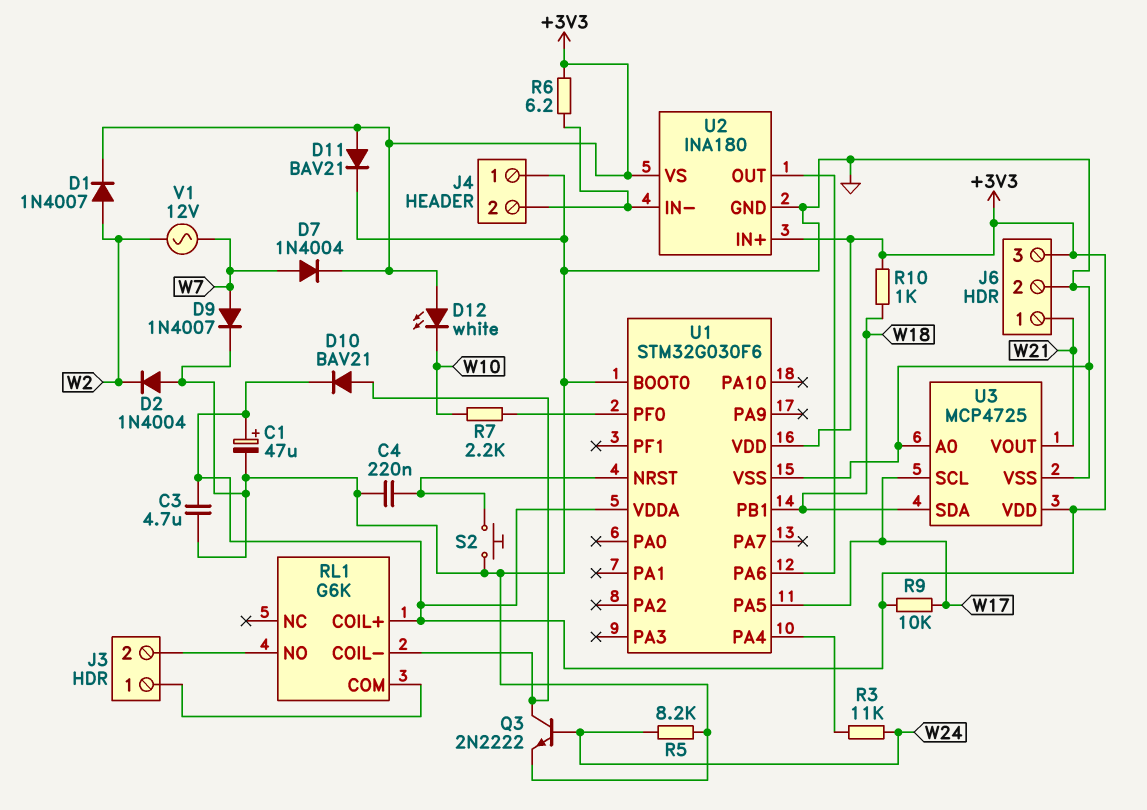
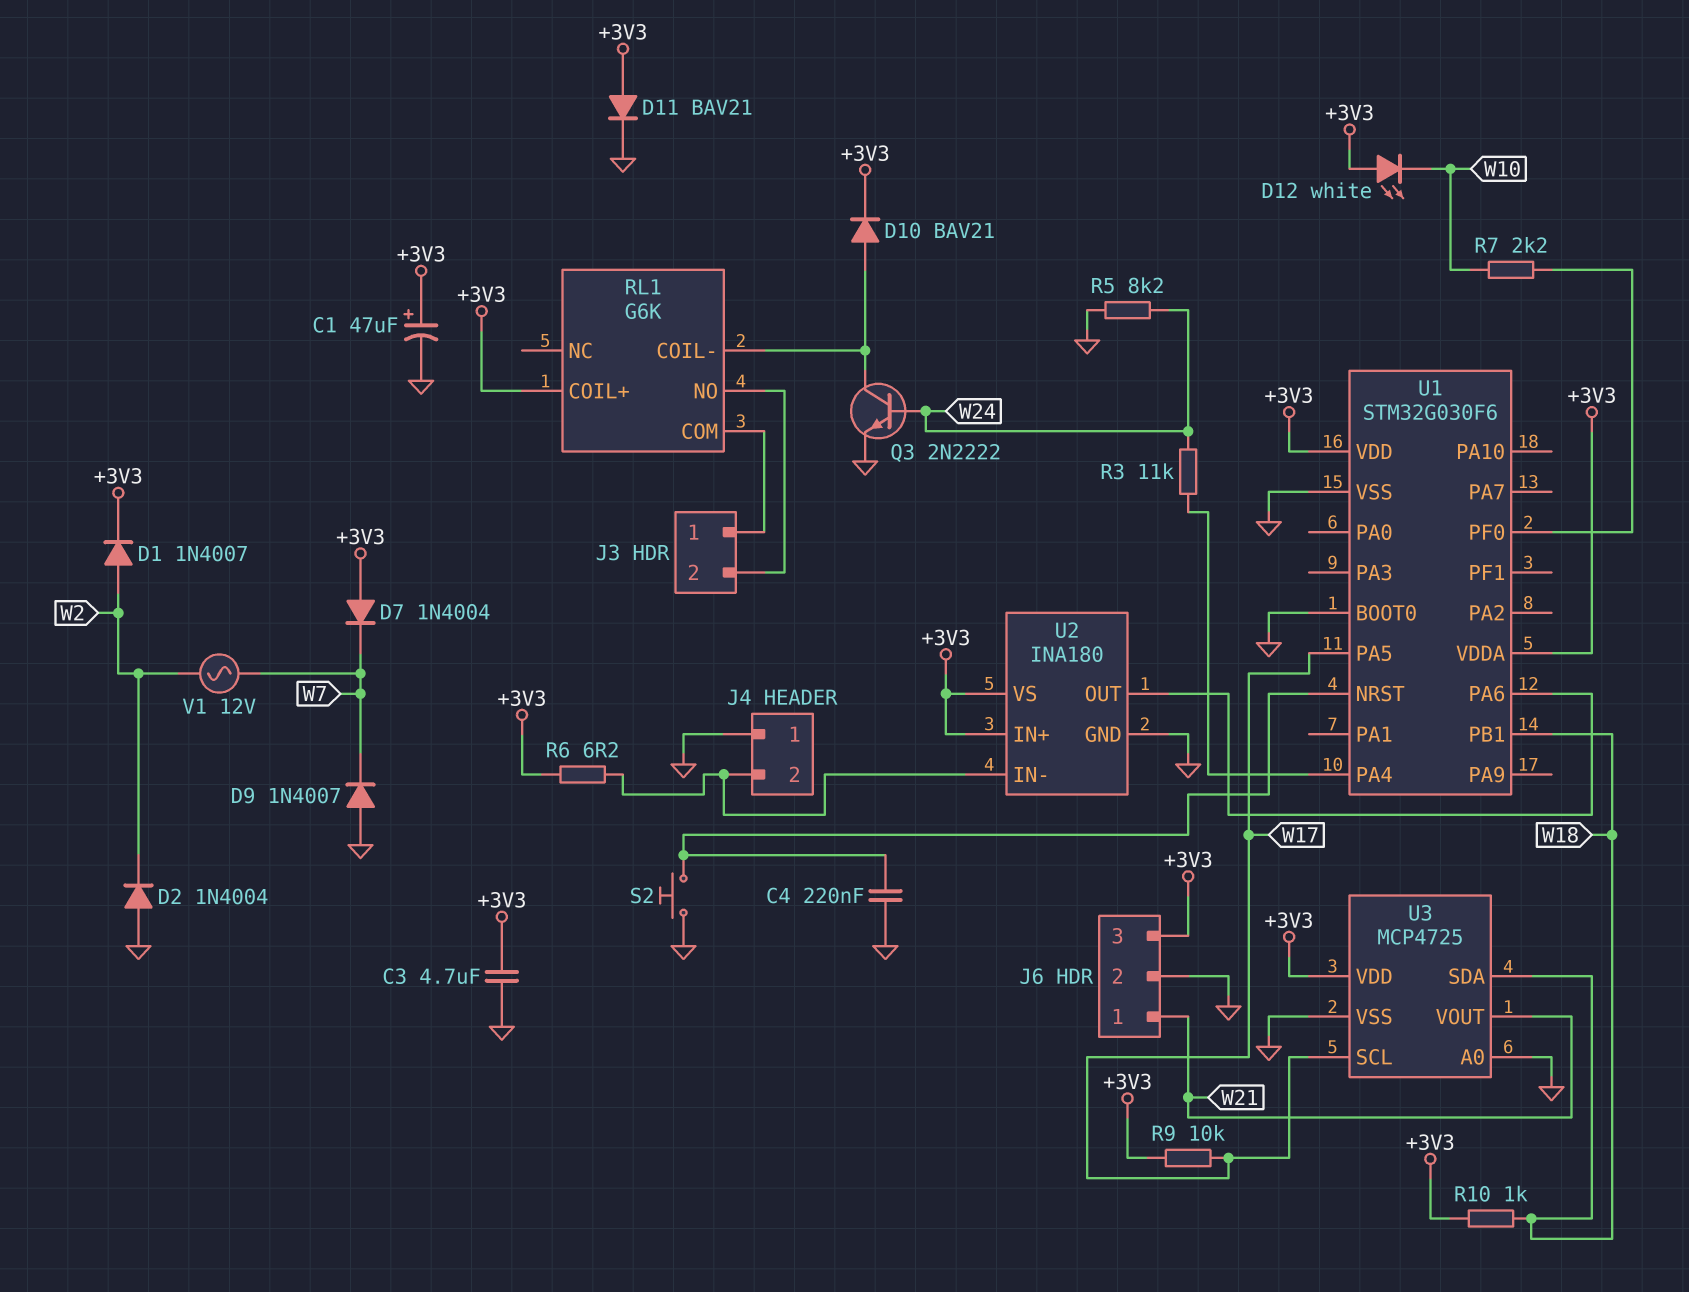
D7: diode 1N4004 (A W7, K +3V3) -> diode 1N4004 (A +3V3, K W7)
D9: diode 1N4007 (A W7, K GND) -> diode 1N4007 (A GND, K W7)

